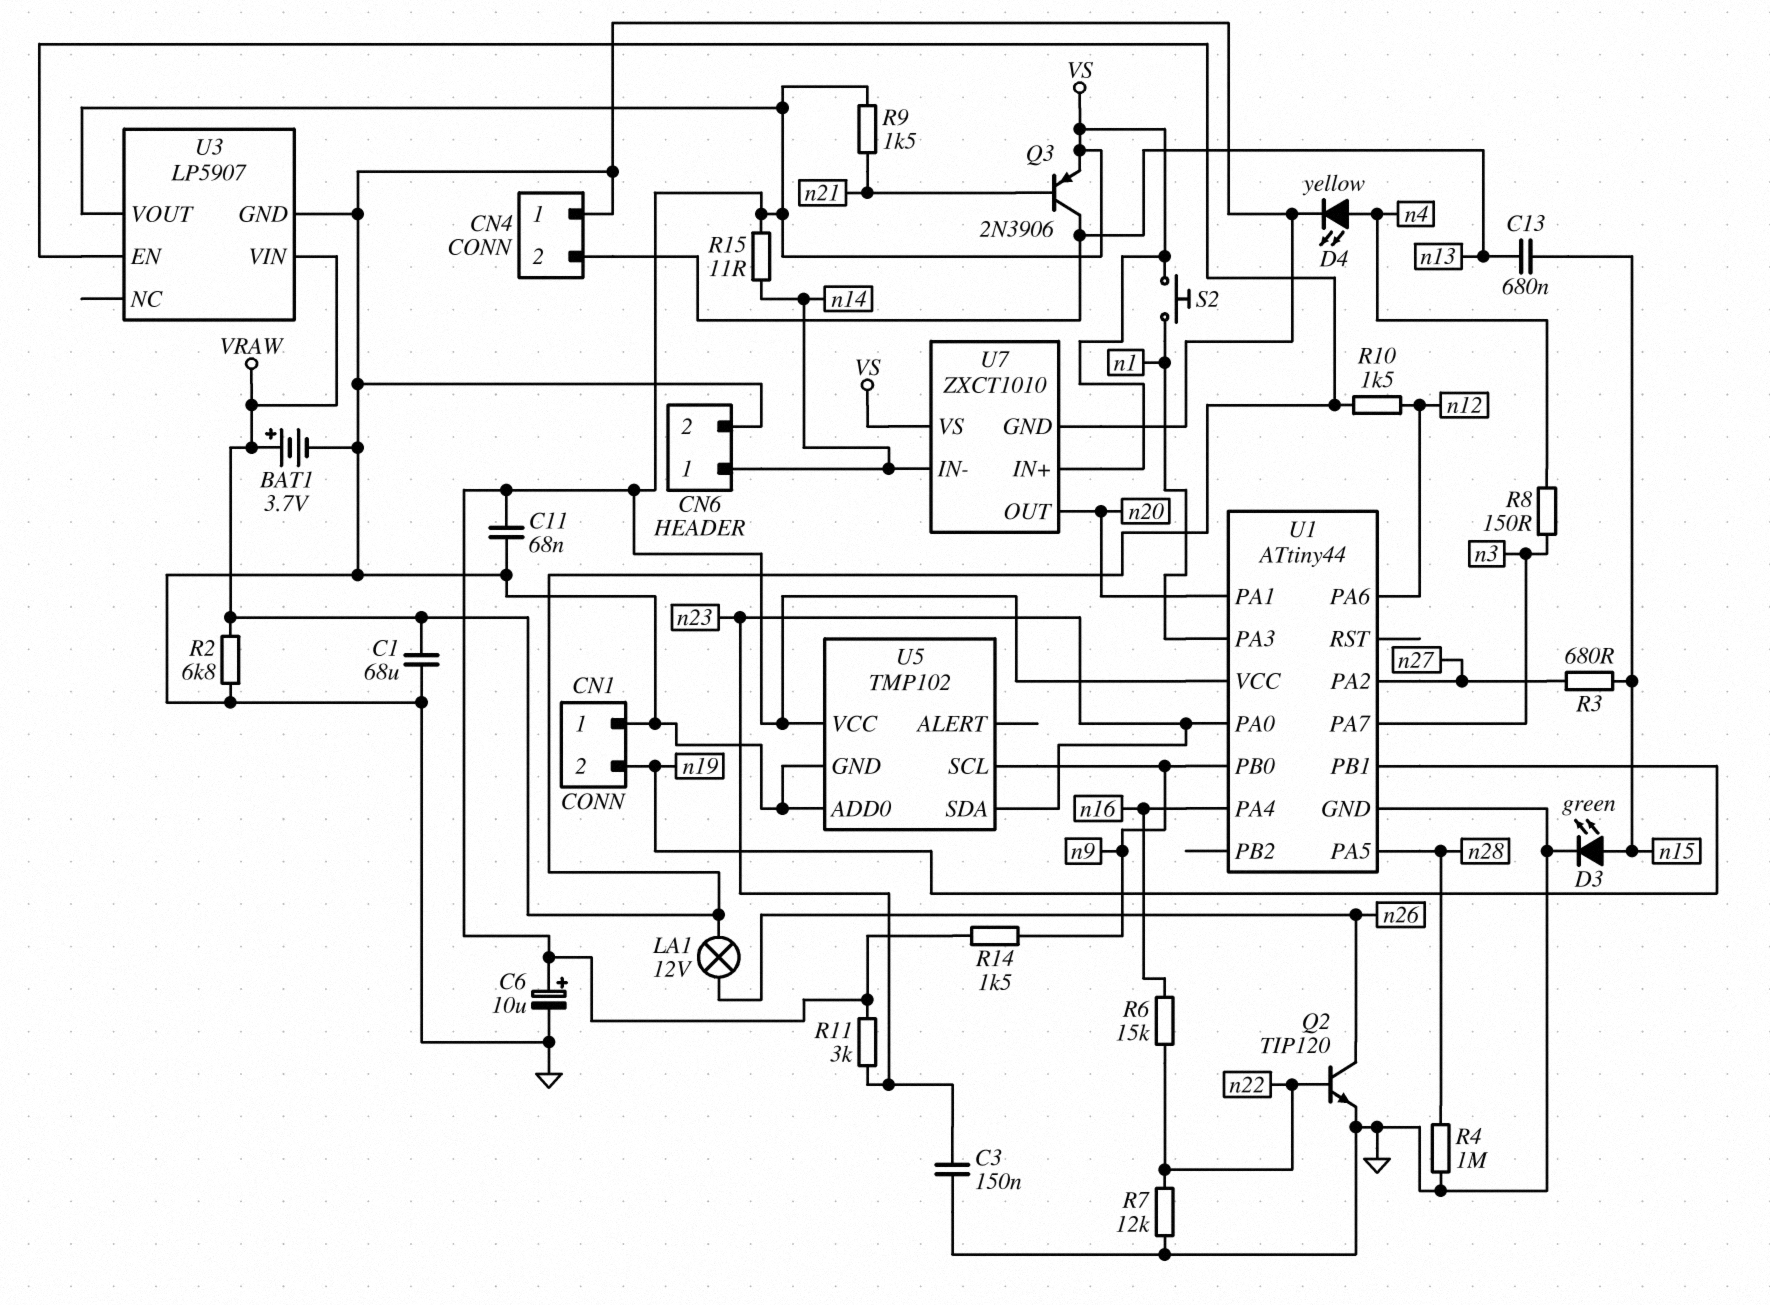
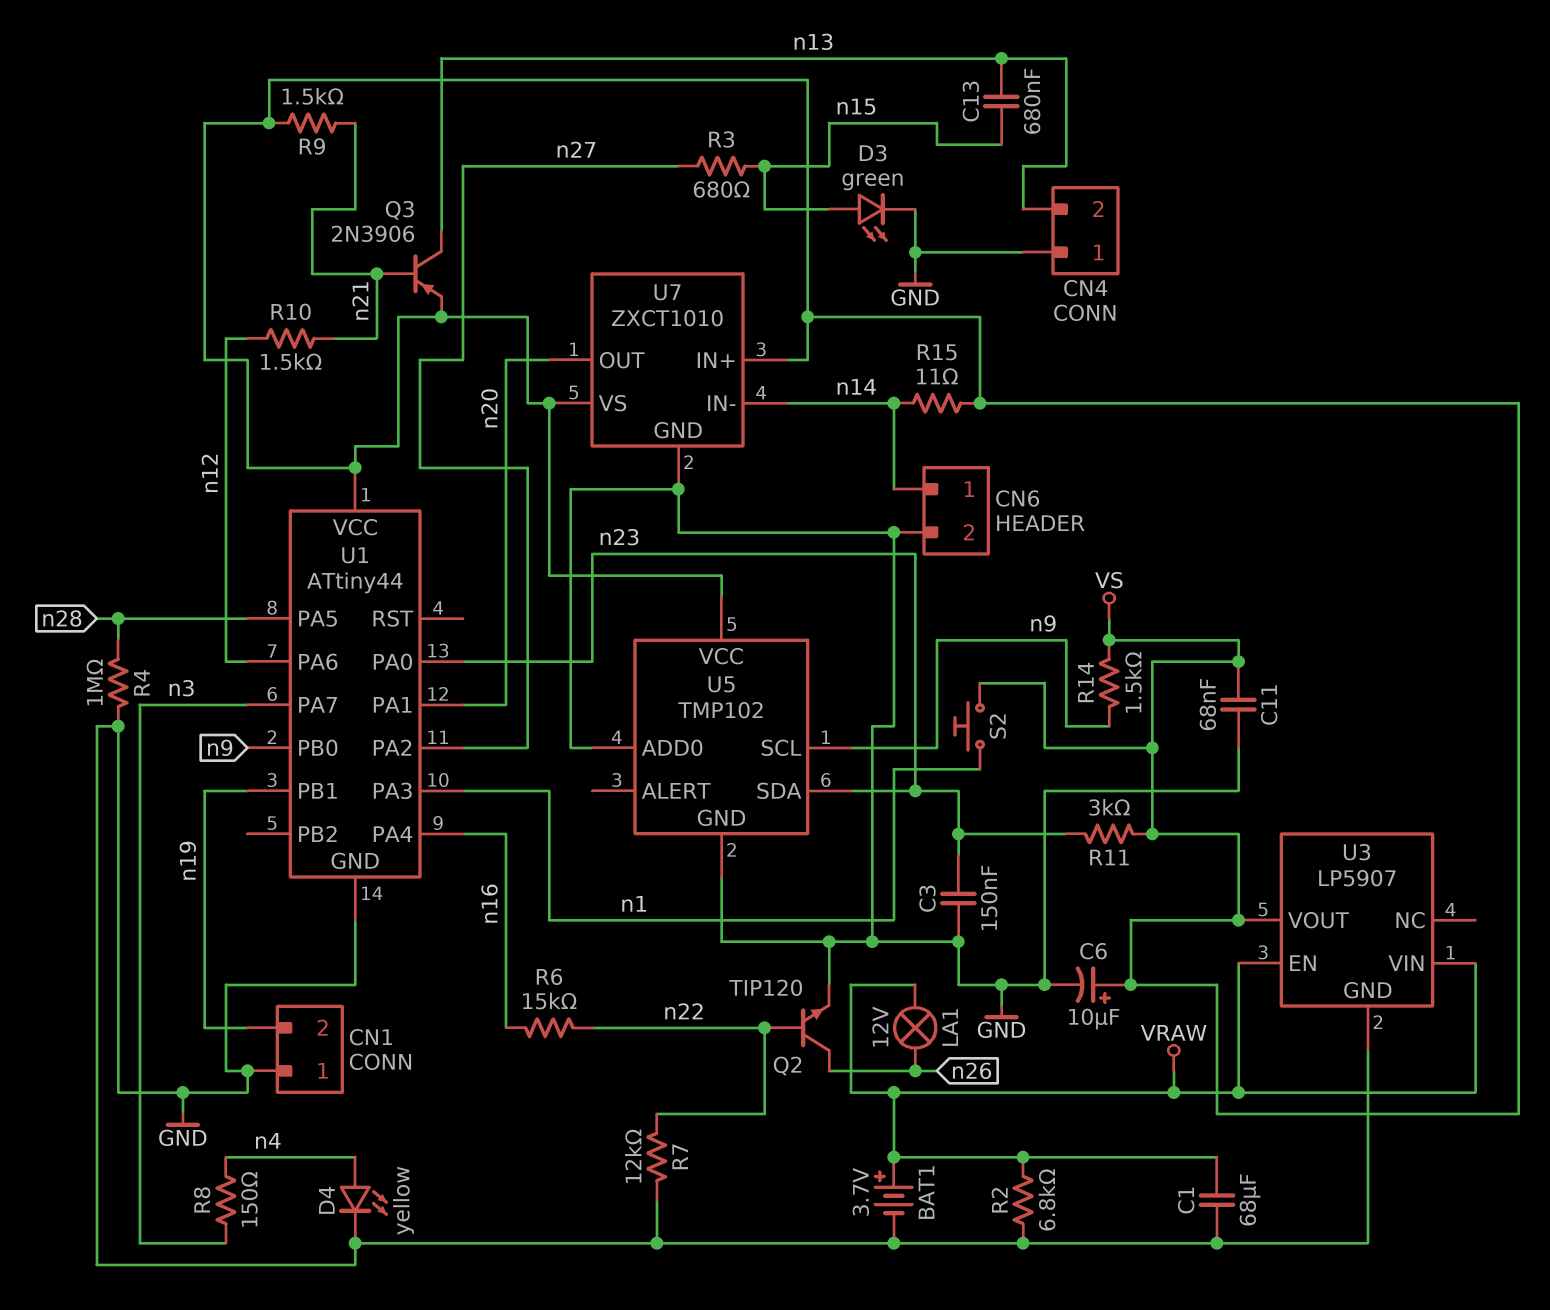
R10: 1.5k (VRAW, n12) -> 1.5k (n12, n21)

